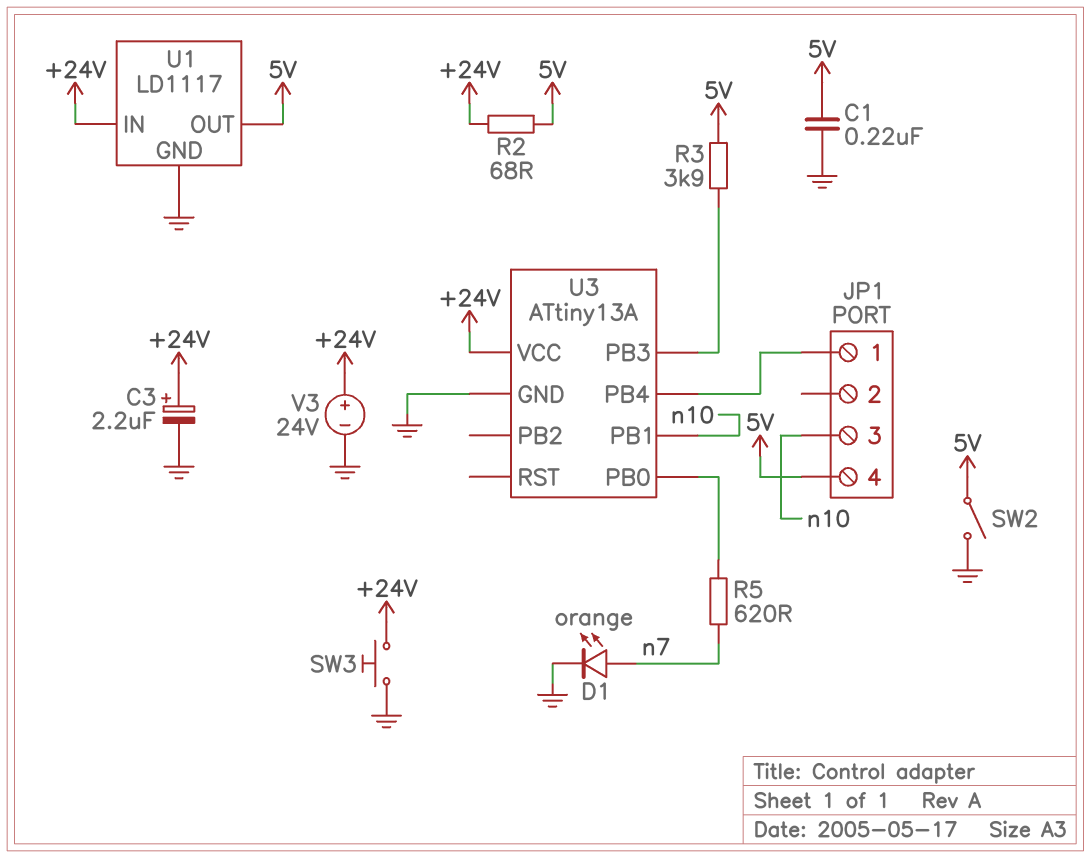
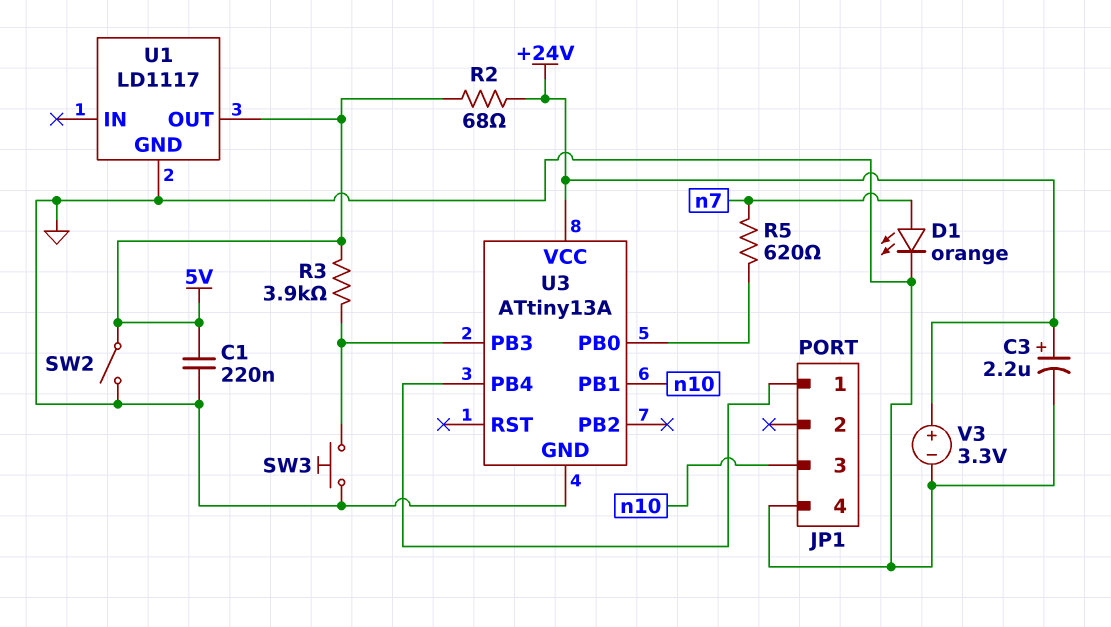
JP1 pin 4: 5V -> GND
SW3: button (+24V, GND) -> button (GND, U3/PB3)
U1 pin IN: +24V -> none
V3: 24V (plus +24V, minus GND) -> 3.3V (plus +24V, minus GND)

